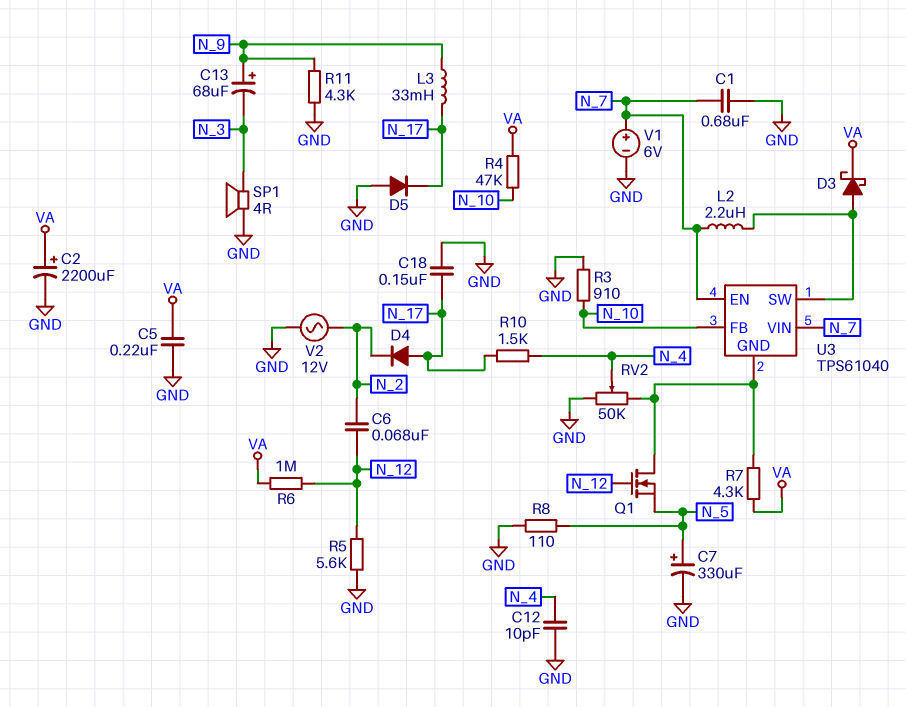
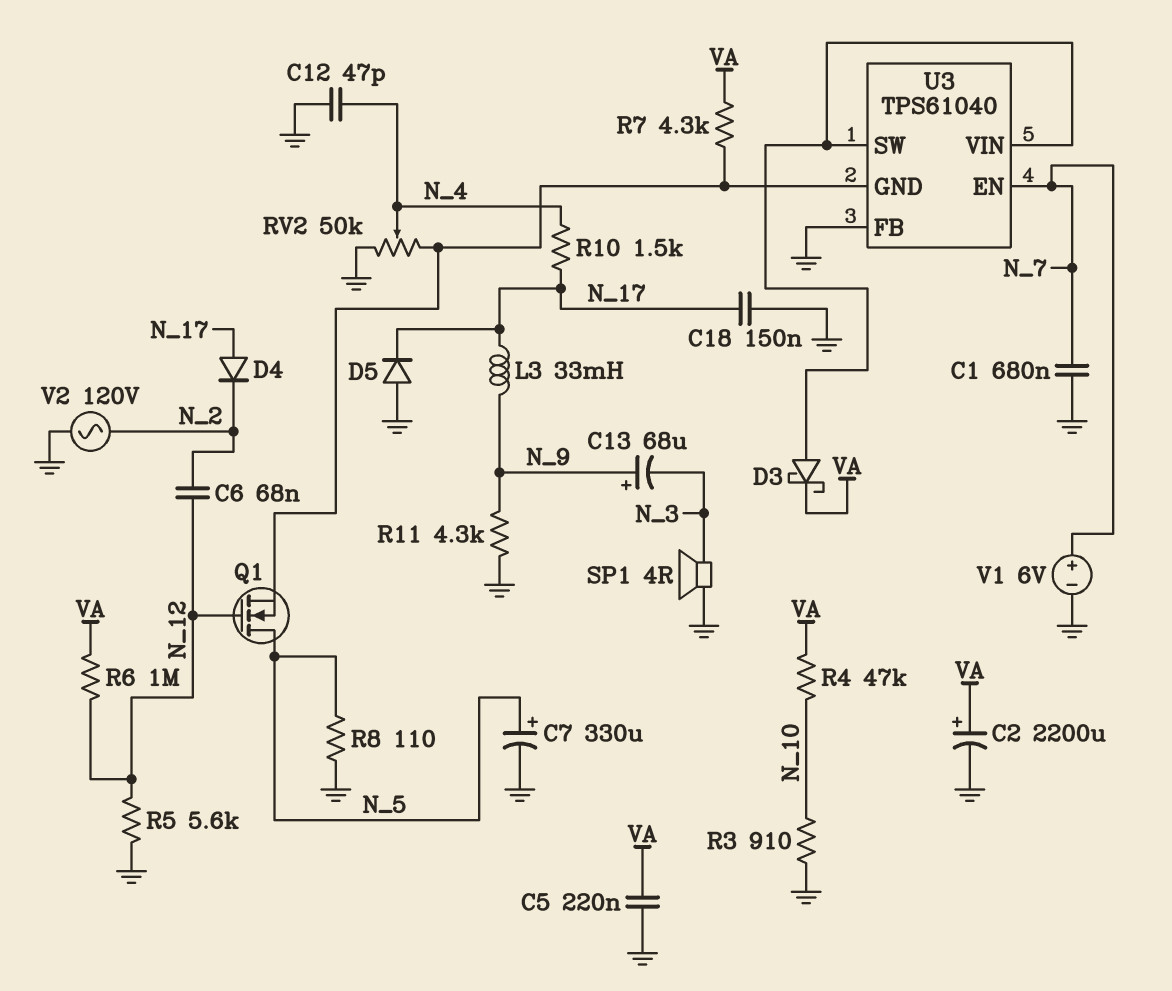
C12: 10pF (GND, N_4) -> 47pF (GND, N_4)
L2: 2.2uH (N_7, U3/SW) -> none
Q1: NMOS (G N_12, D U3/GND, S N_5) -> NMOS (G N_12, D N_5, S U3/GND)
U3 pin FB: N_10 -> GND
U3 pin VIN: N_7 -> U3/SW
V2: AC 12V (GND, N_2) -> AC 120V (GND, N_2)

